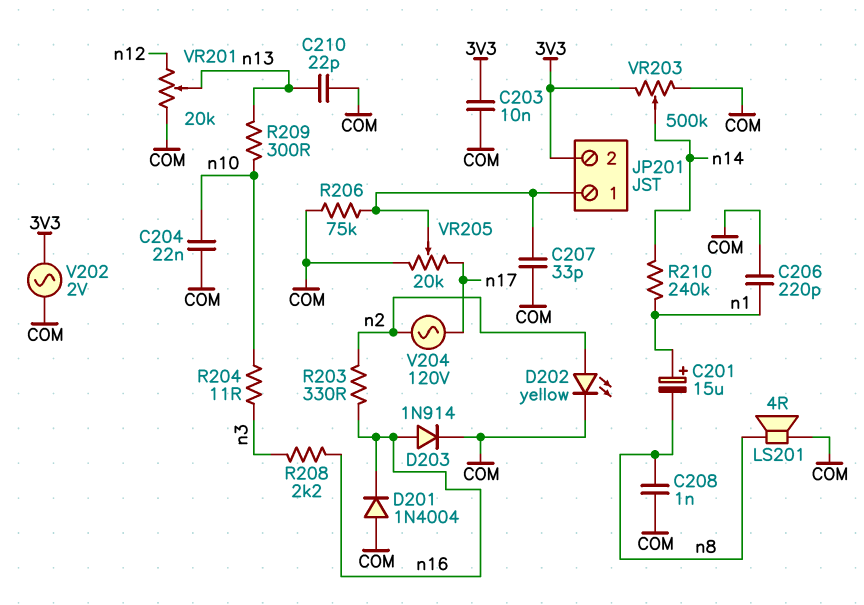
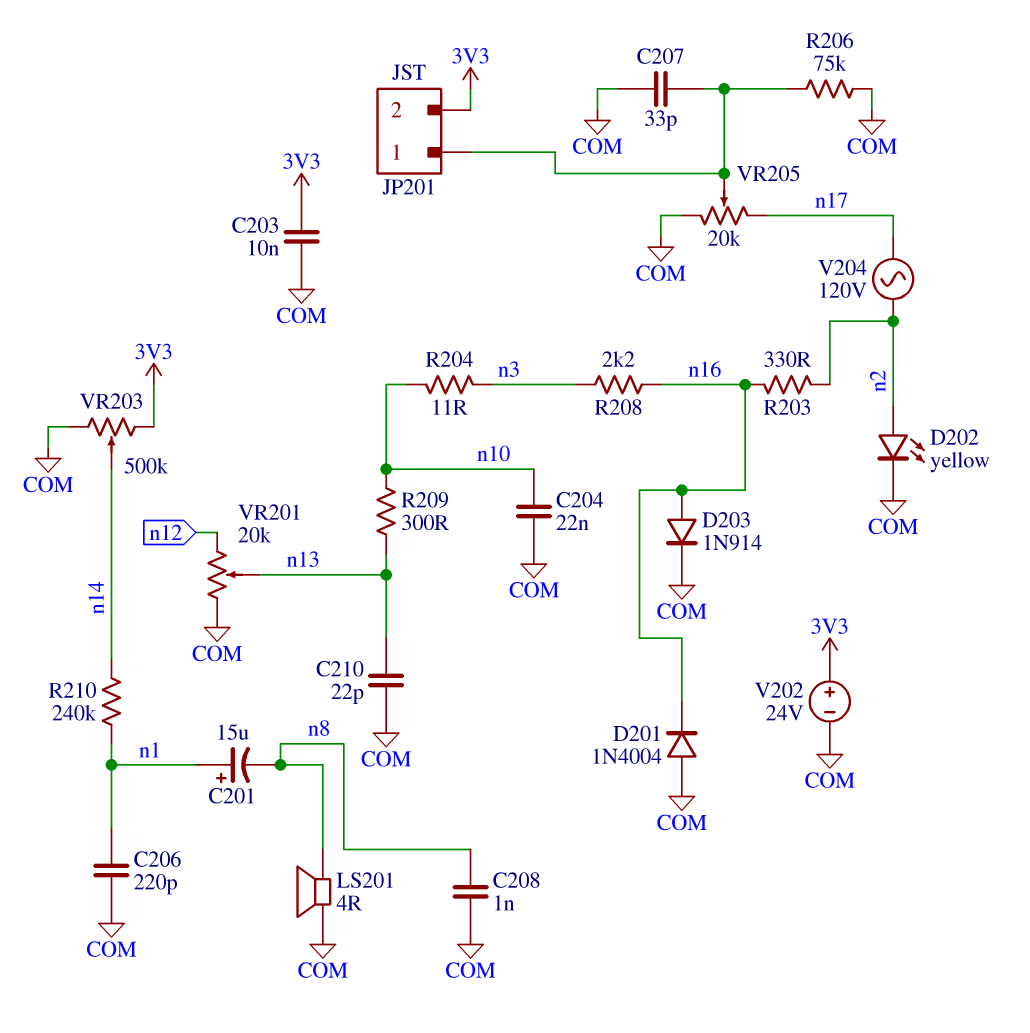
V202: AC 2V (3V3, COM) -> 24V (plus 3V3, minus COM)

